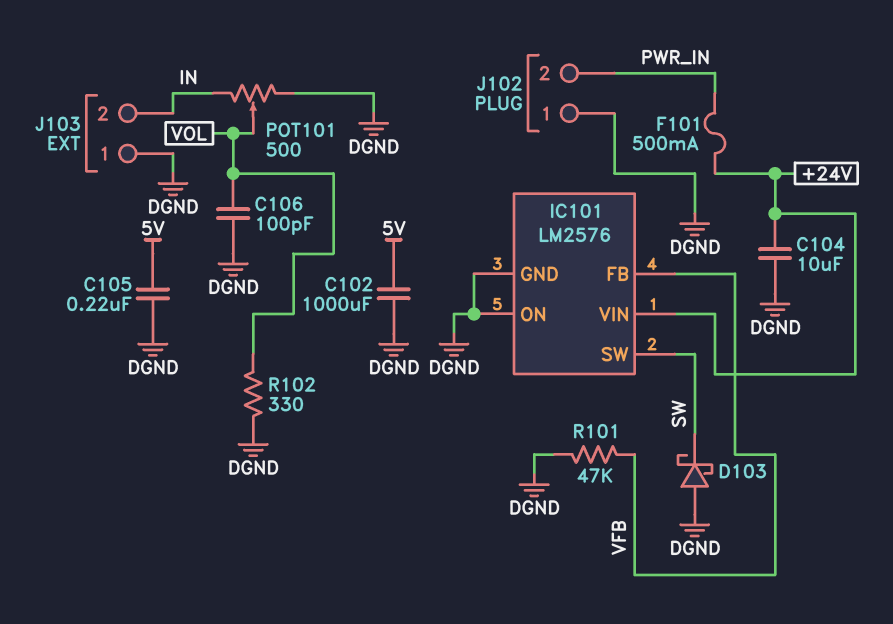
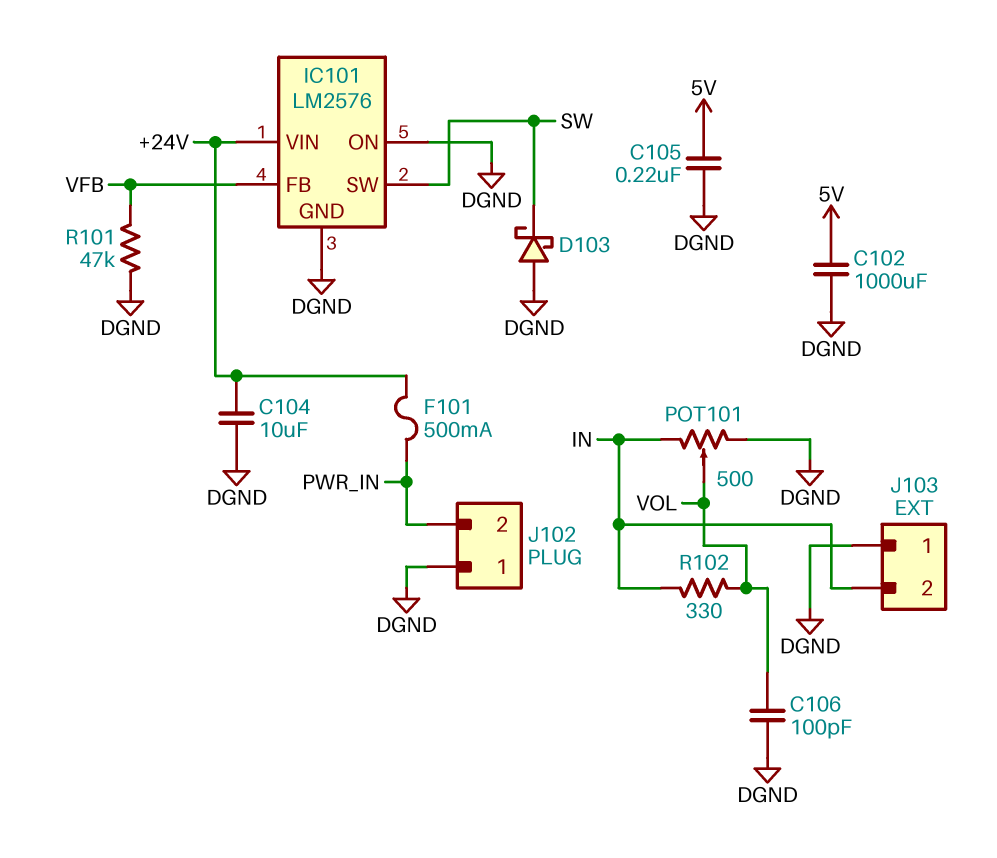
R102: 330 (DGND, VOL) -> 330 (IN, VOL)

